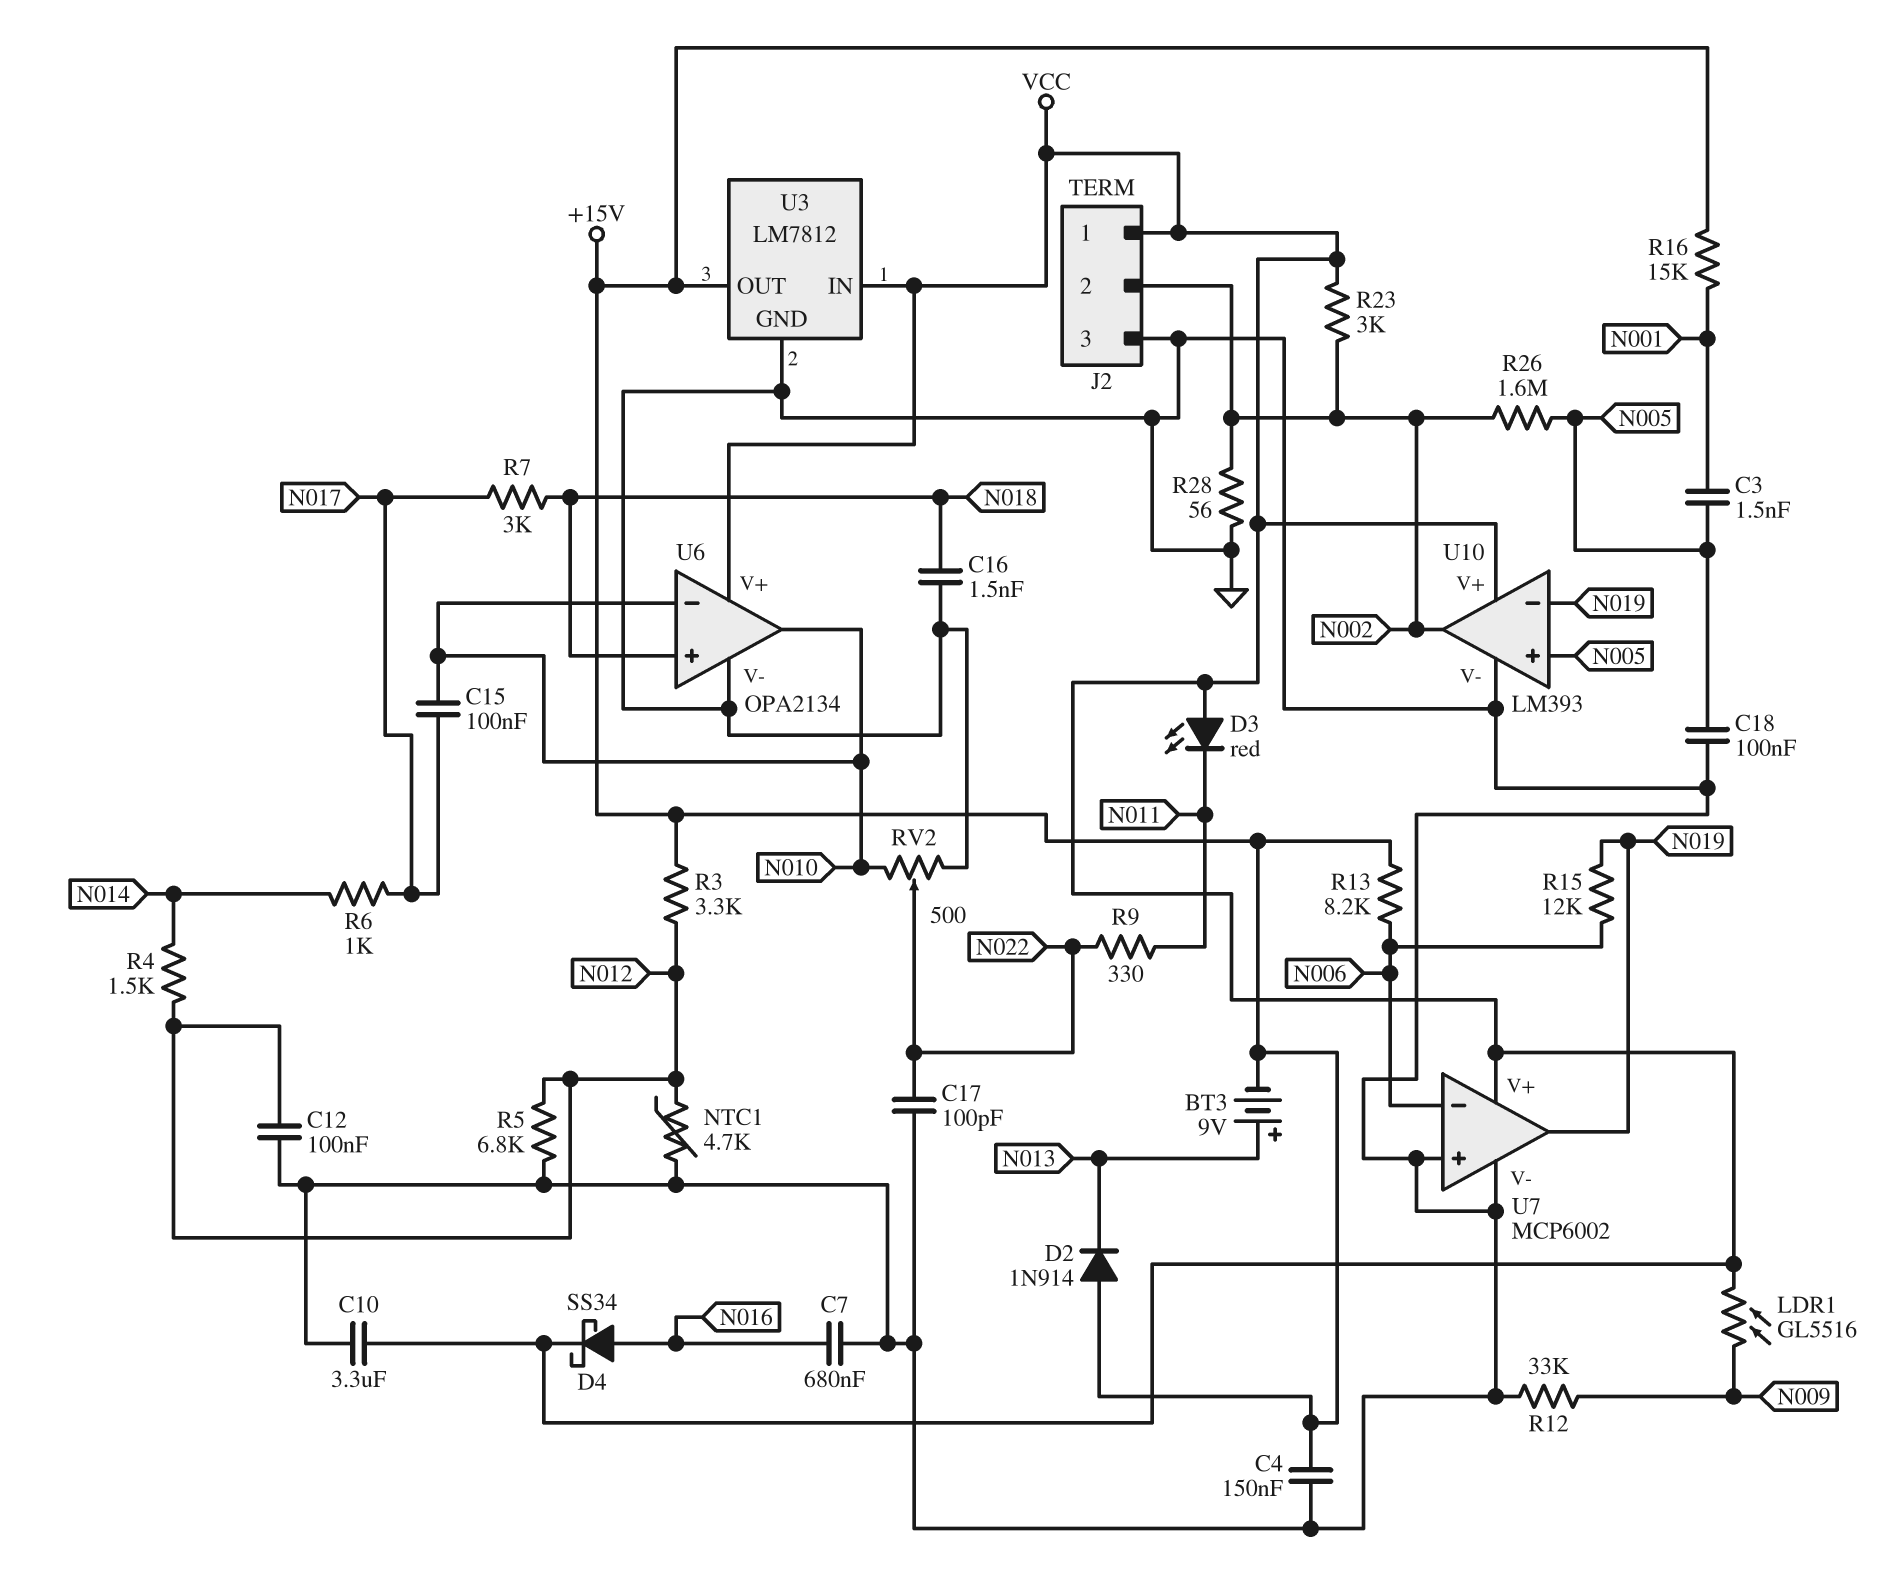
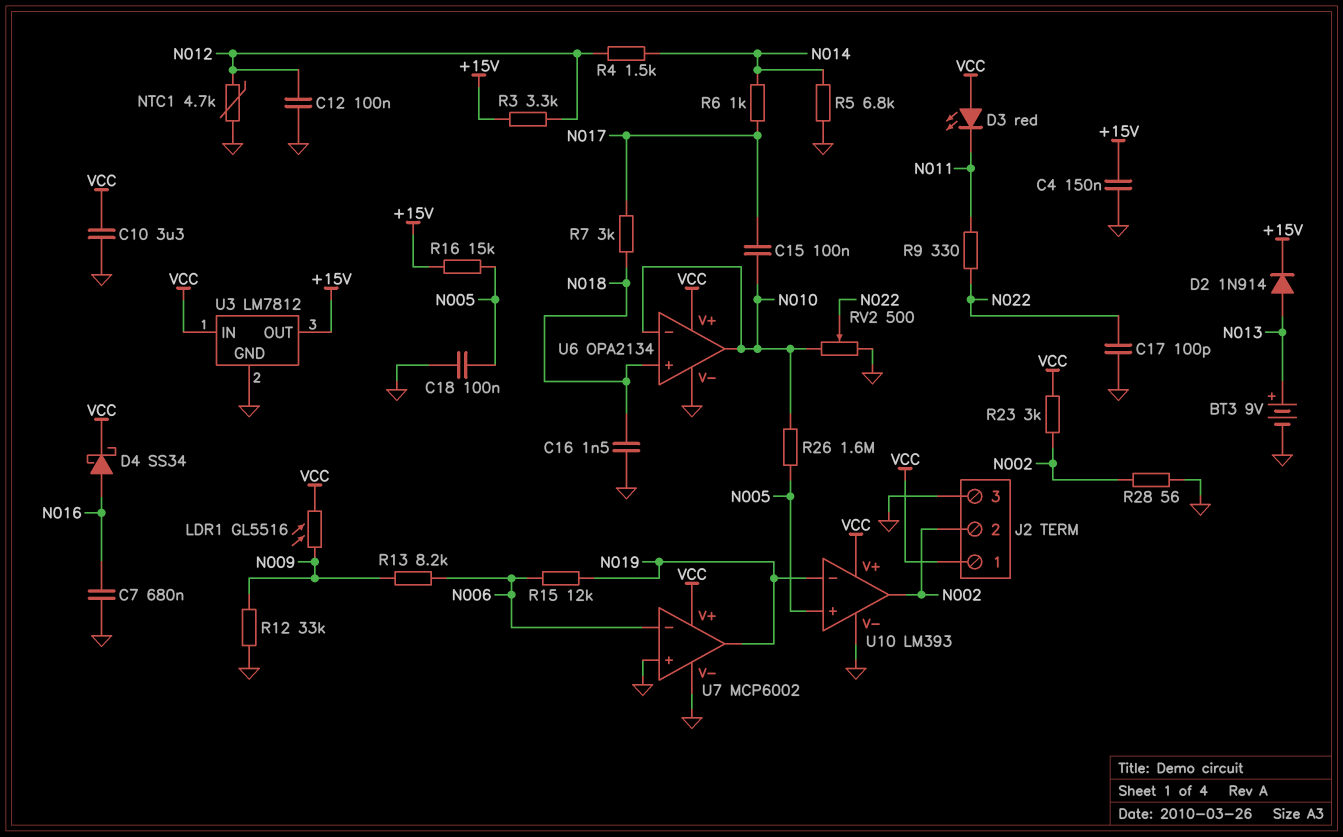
BT3: 9V (plus N013, minus +15V) -> 9V (plus N013, minus GND)
C3: 1.5nF (N001, N005) -> none
D2: diode 1N914 (A +15V, K N013) -> diode 1N914 (A N013, K +15V)
R5: 6.8k (GND, N012) -> 6.8k (GND, N014)
R13: 8.2k (+15V, N006) -> 8.2k (N006, N009)
R16: 15k (+15V, N001) -> 15k (+15V, N005)
R26: 1.6M (N002, N005) -> 1.6M (N005, N010)

